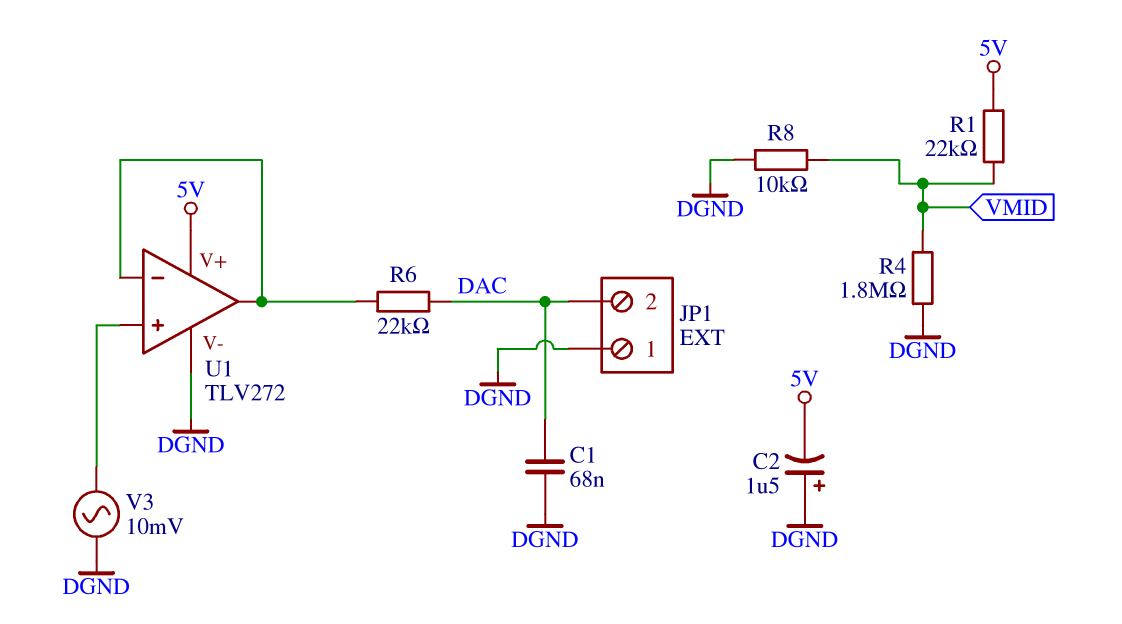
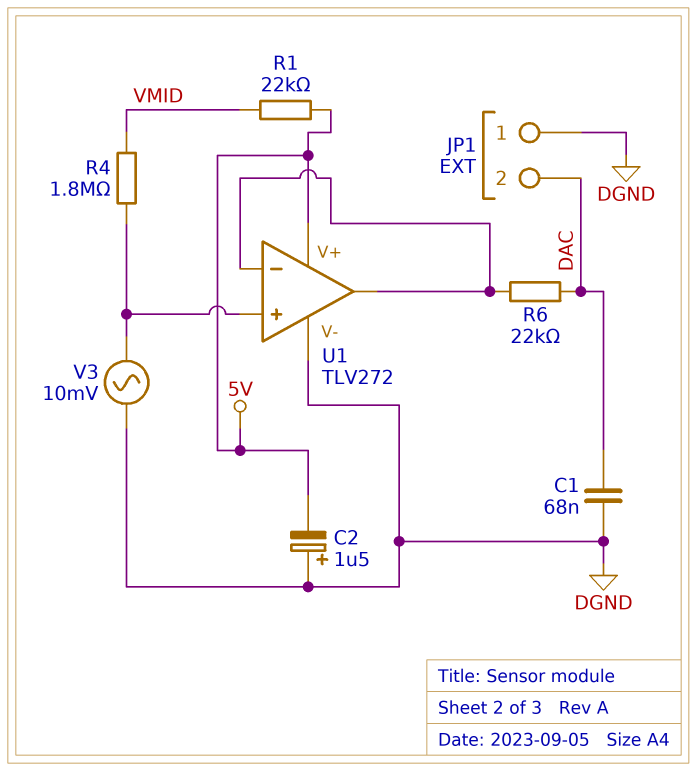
R4: 1.8M (DGND, VMID) -> 1.8M (U1/in+, VMID)
R8: 10k (DGND, VMID) -> none

